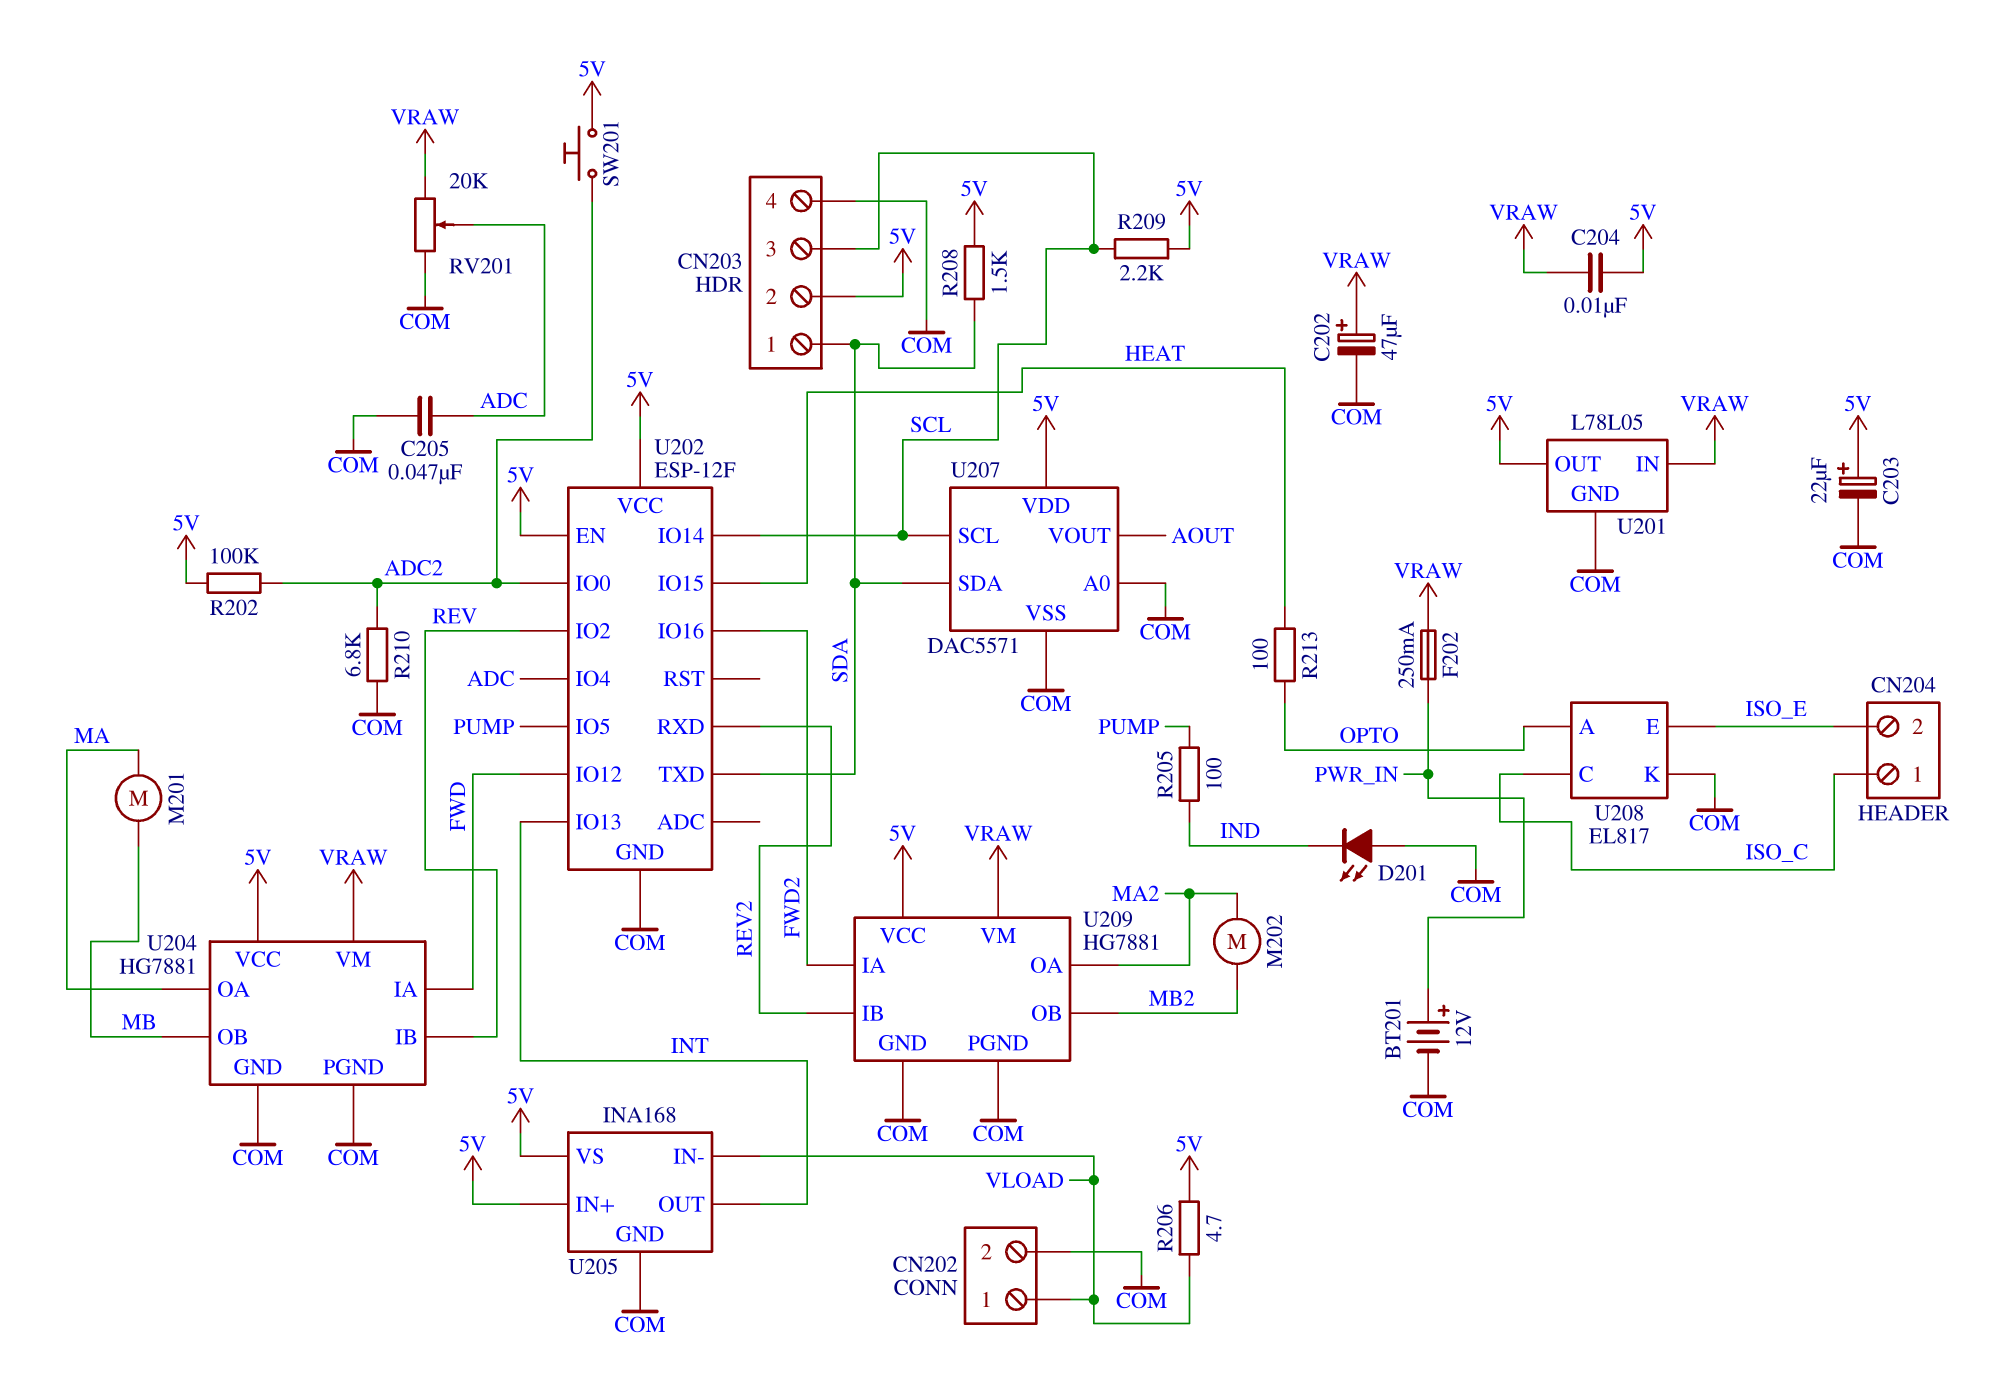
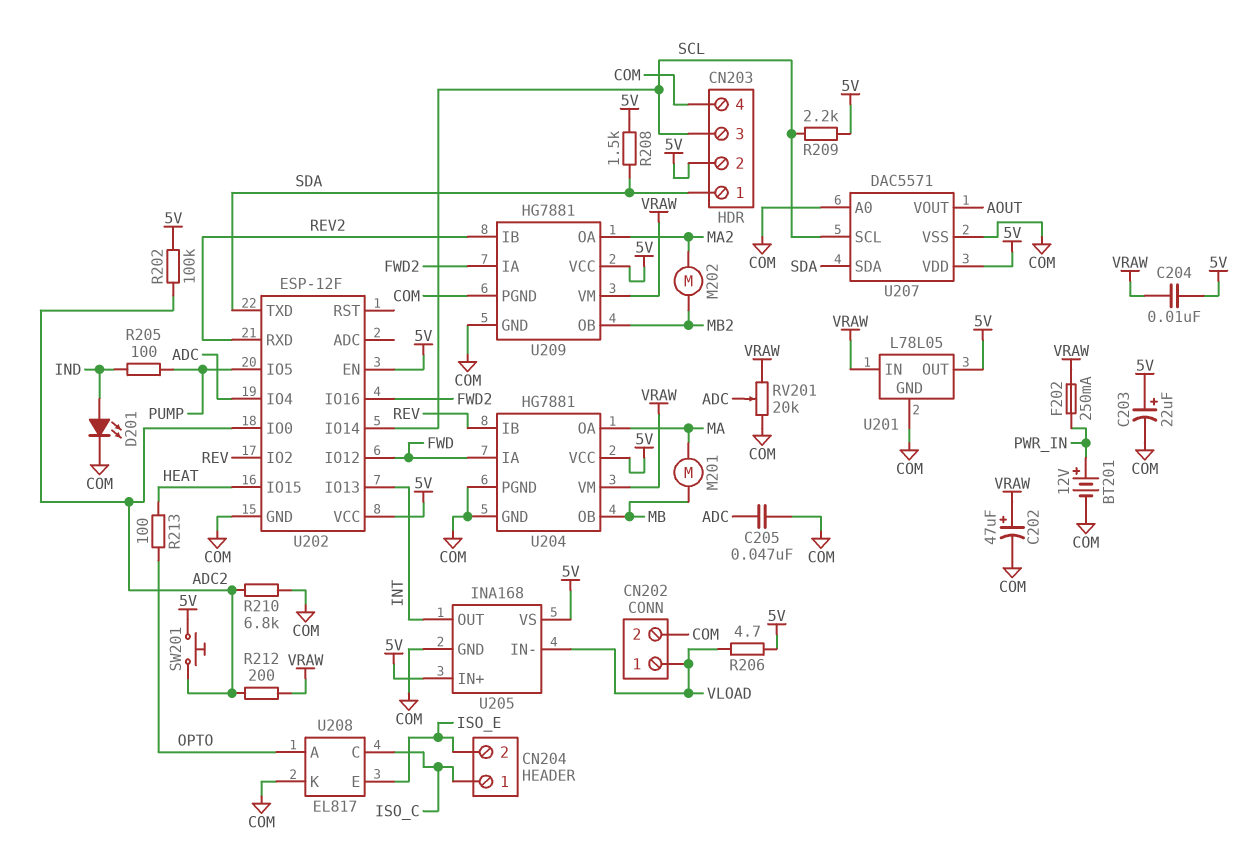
D201: LED (A COM, K IND) -> LED (A IND, K COM)
R212: none -> 200 (ADC2, VRAW)

